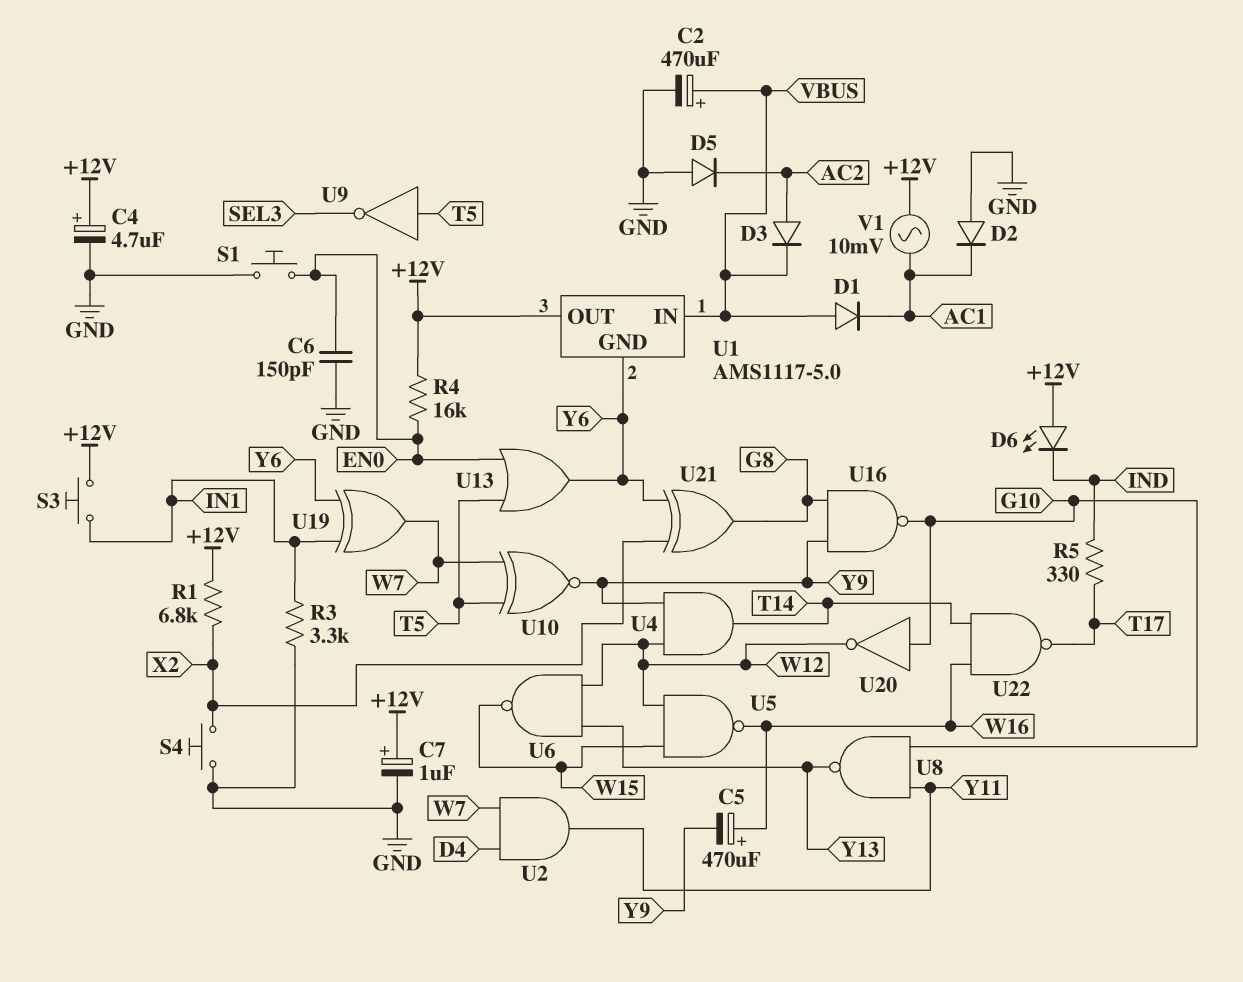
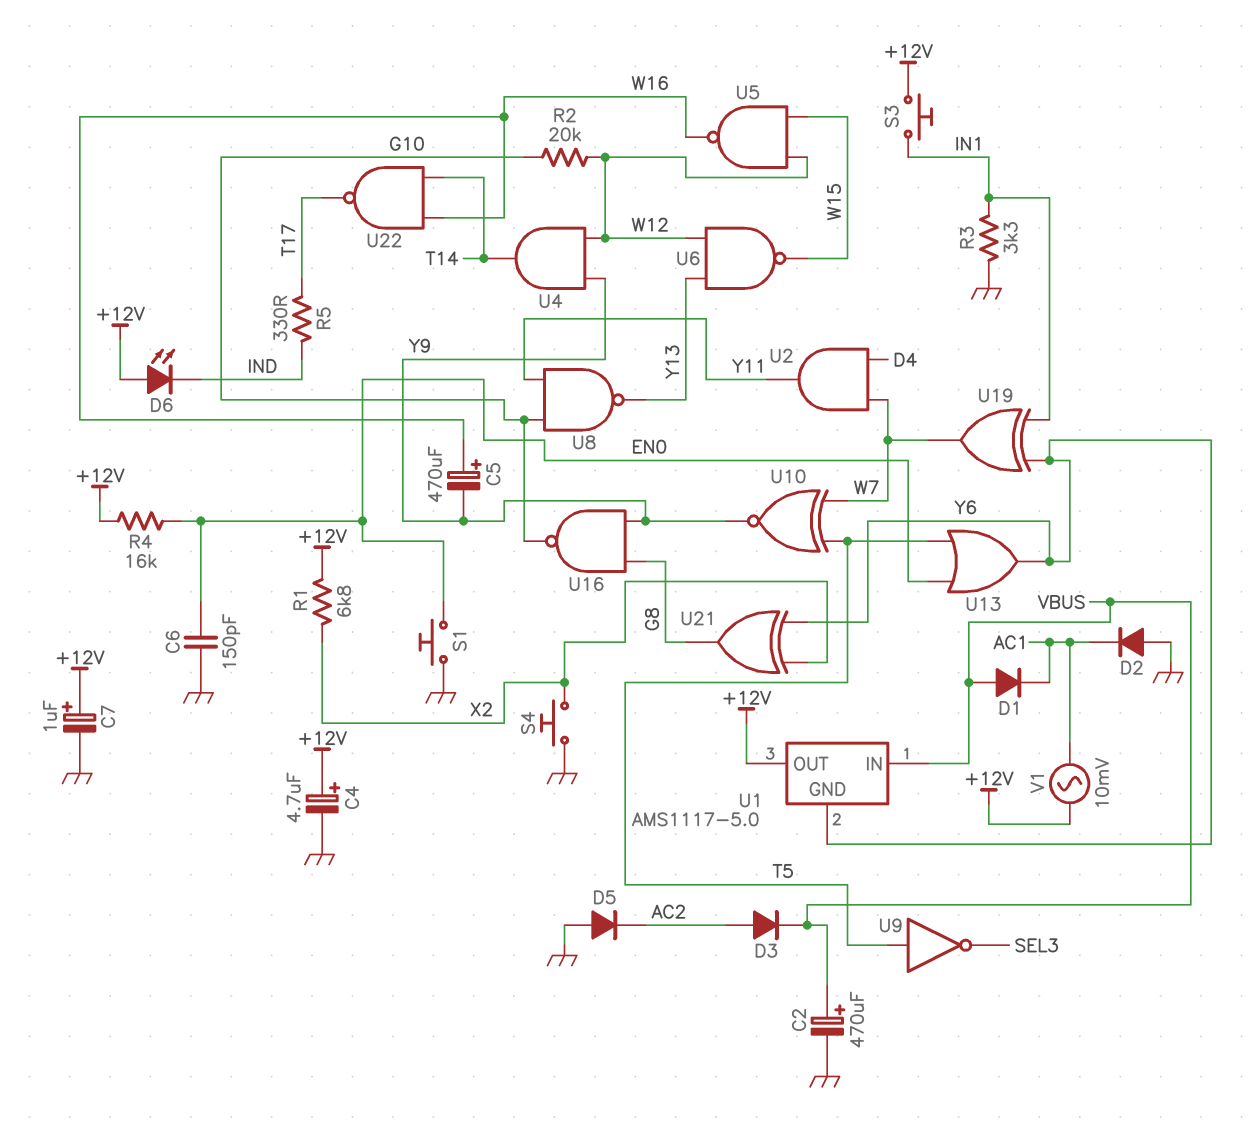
R2: none -> 20k (G10, W12)
U20: NOT (in G10, out W12) -> none

